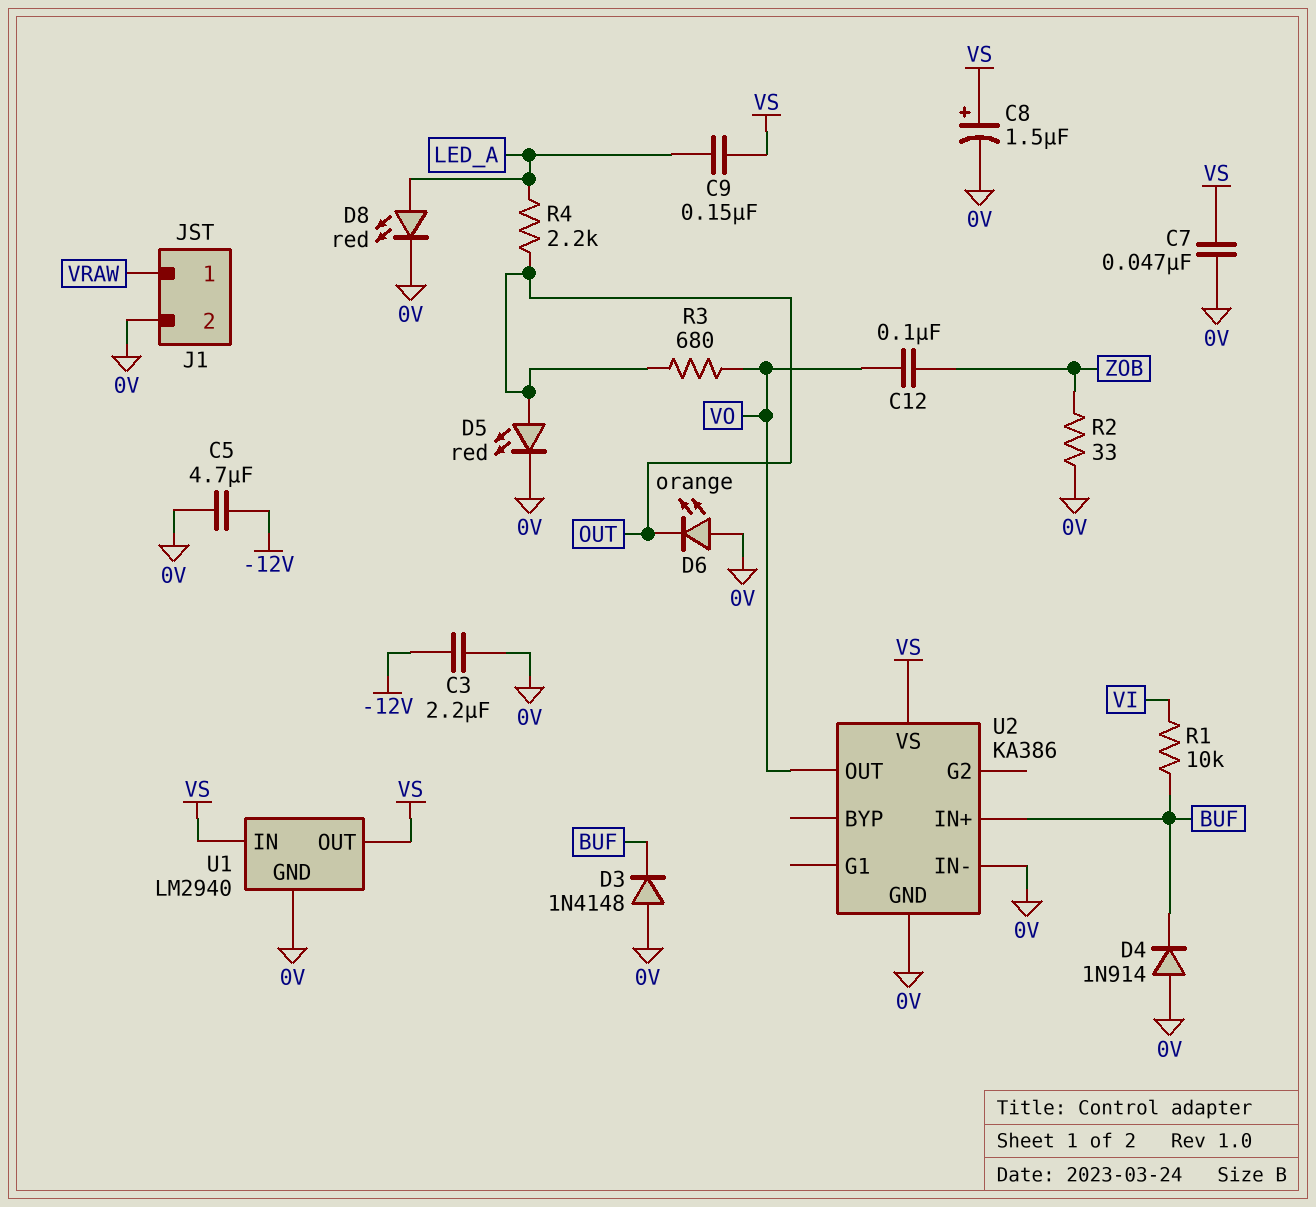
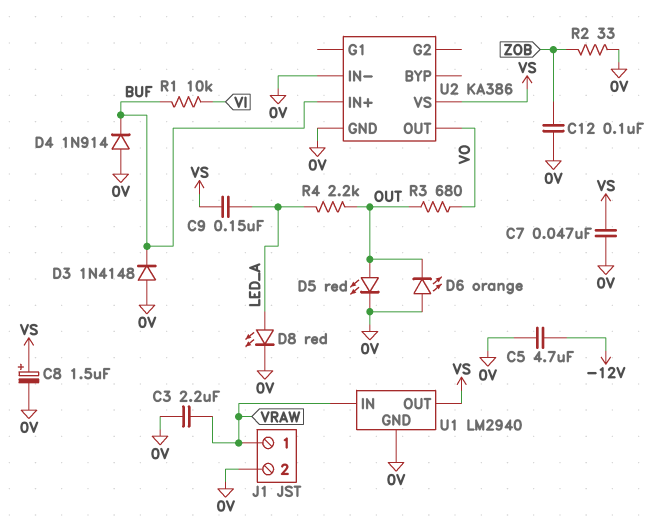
C3: 2.2uF (-12V, 0V) -> 2.2uF (0V, VRAW)
C12: 100nF (VO, ZOB) -> 100nF (0V, ZOB)
U1 pin IN: VS -> VRAW

